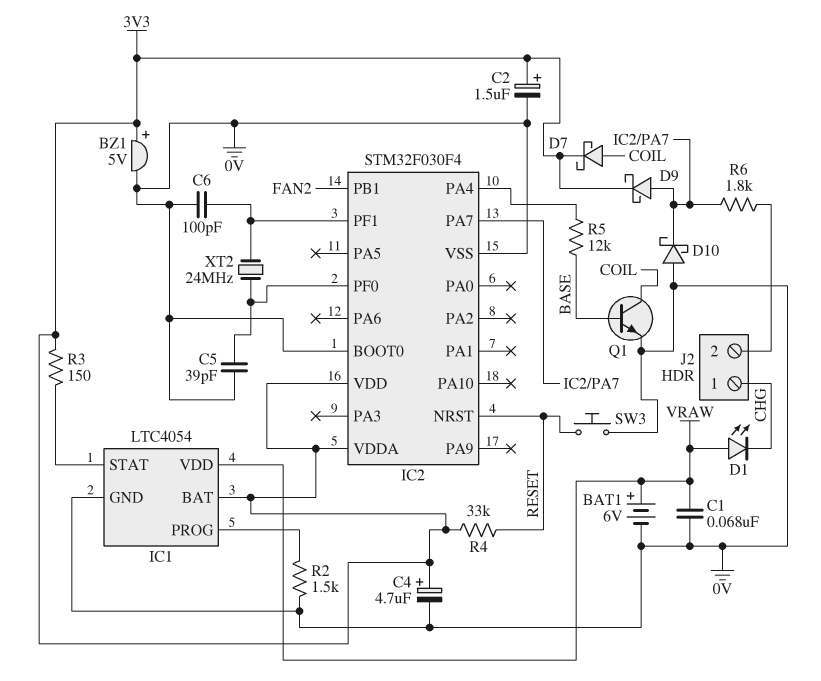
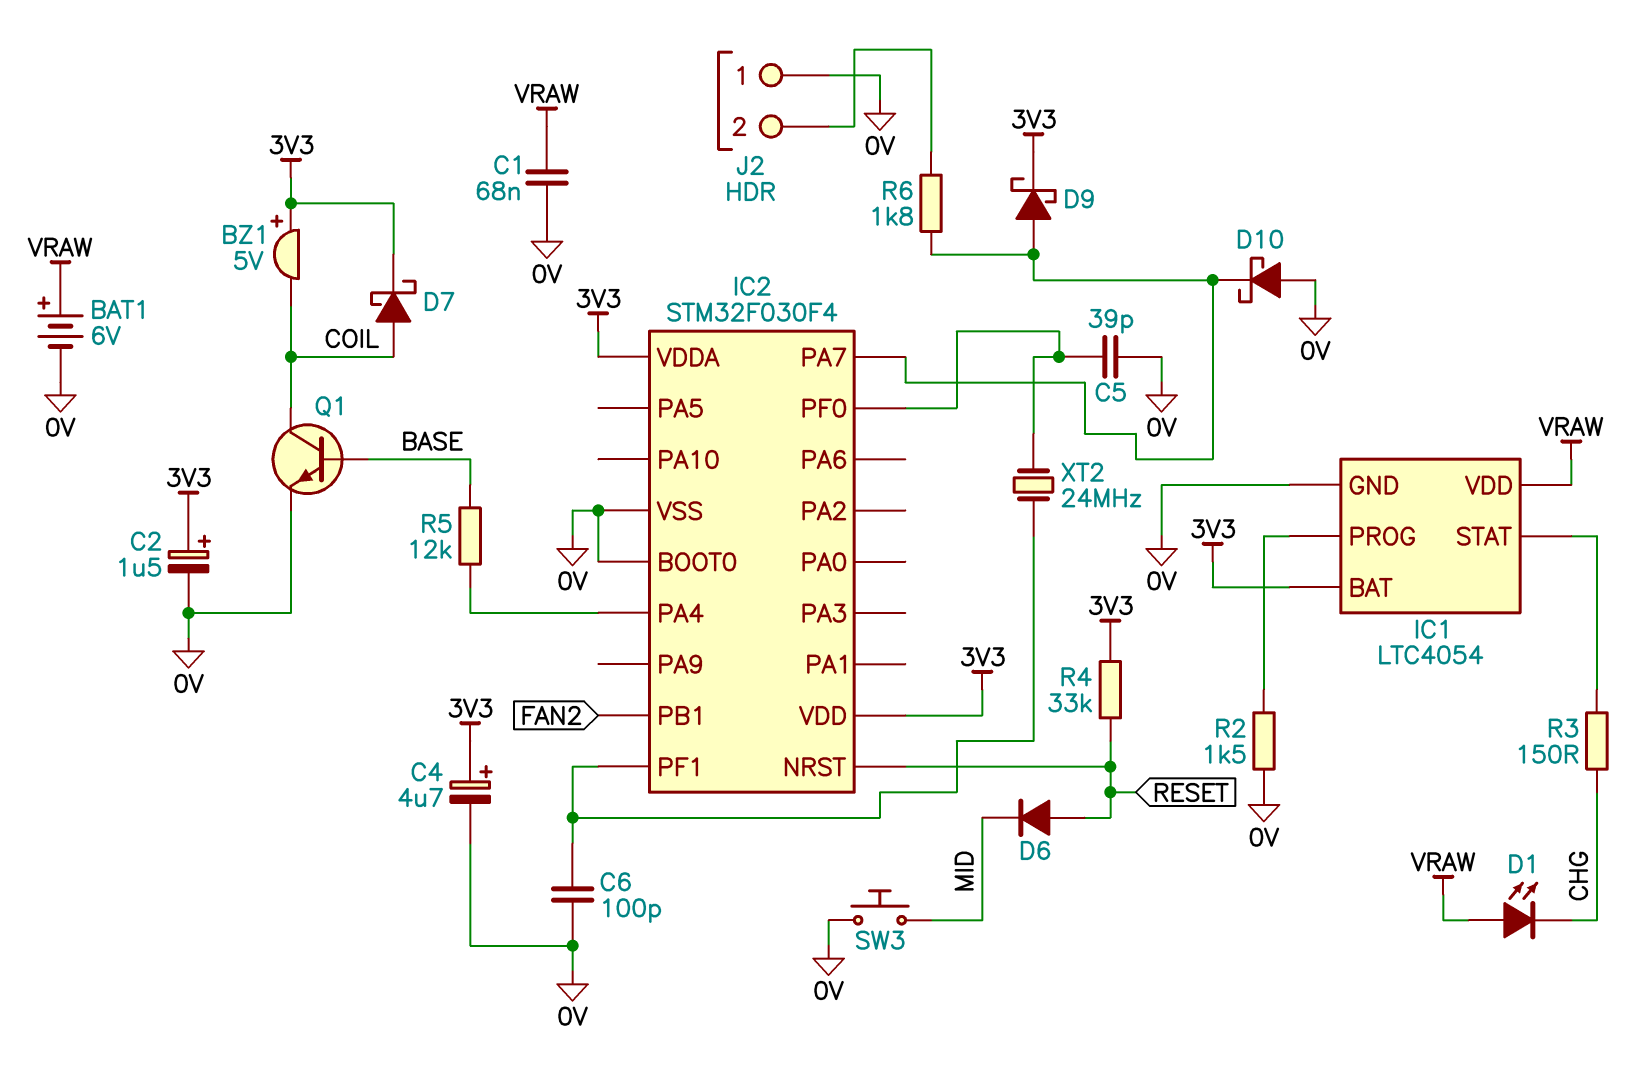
BZ1: buzzer 5V (plus 3V3, minus 0V) -> buzzer 5V (plus 3V3, minus COIL)
D6: none -> diode (A RESET, K MID)
J2 pin 1: CHG -> 0V
R3: 150 (3V3, IC1/STAT) -> 150 (CHG, IC1/STAT)
SW3: button (0V, RESET) -> button (0V, MID)

